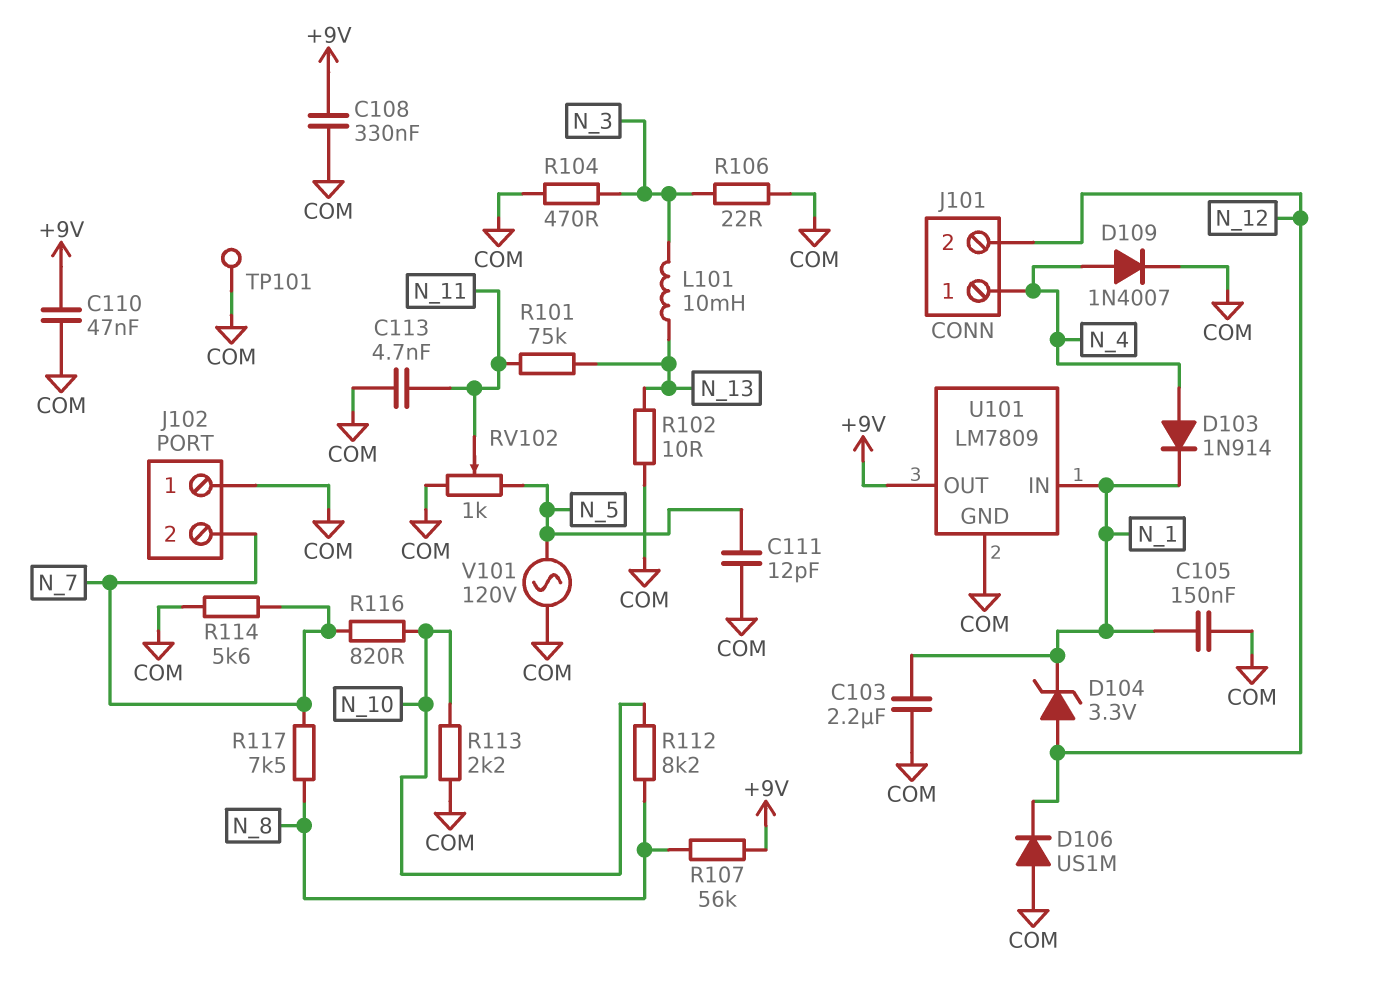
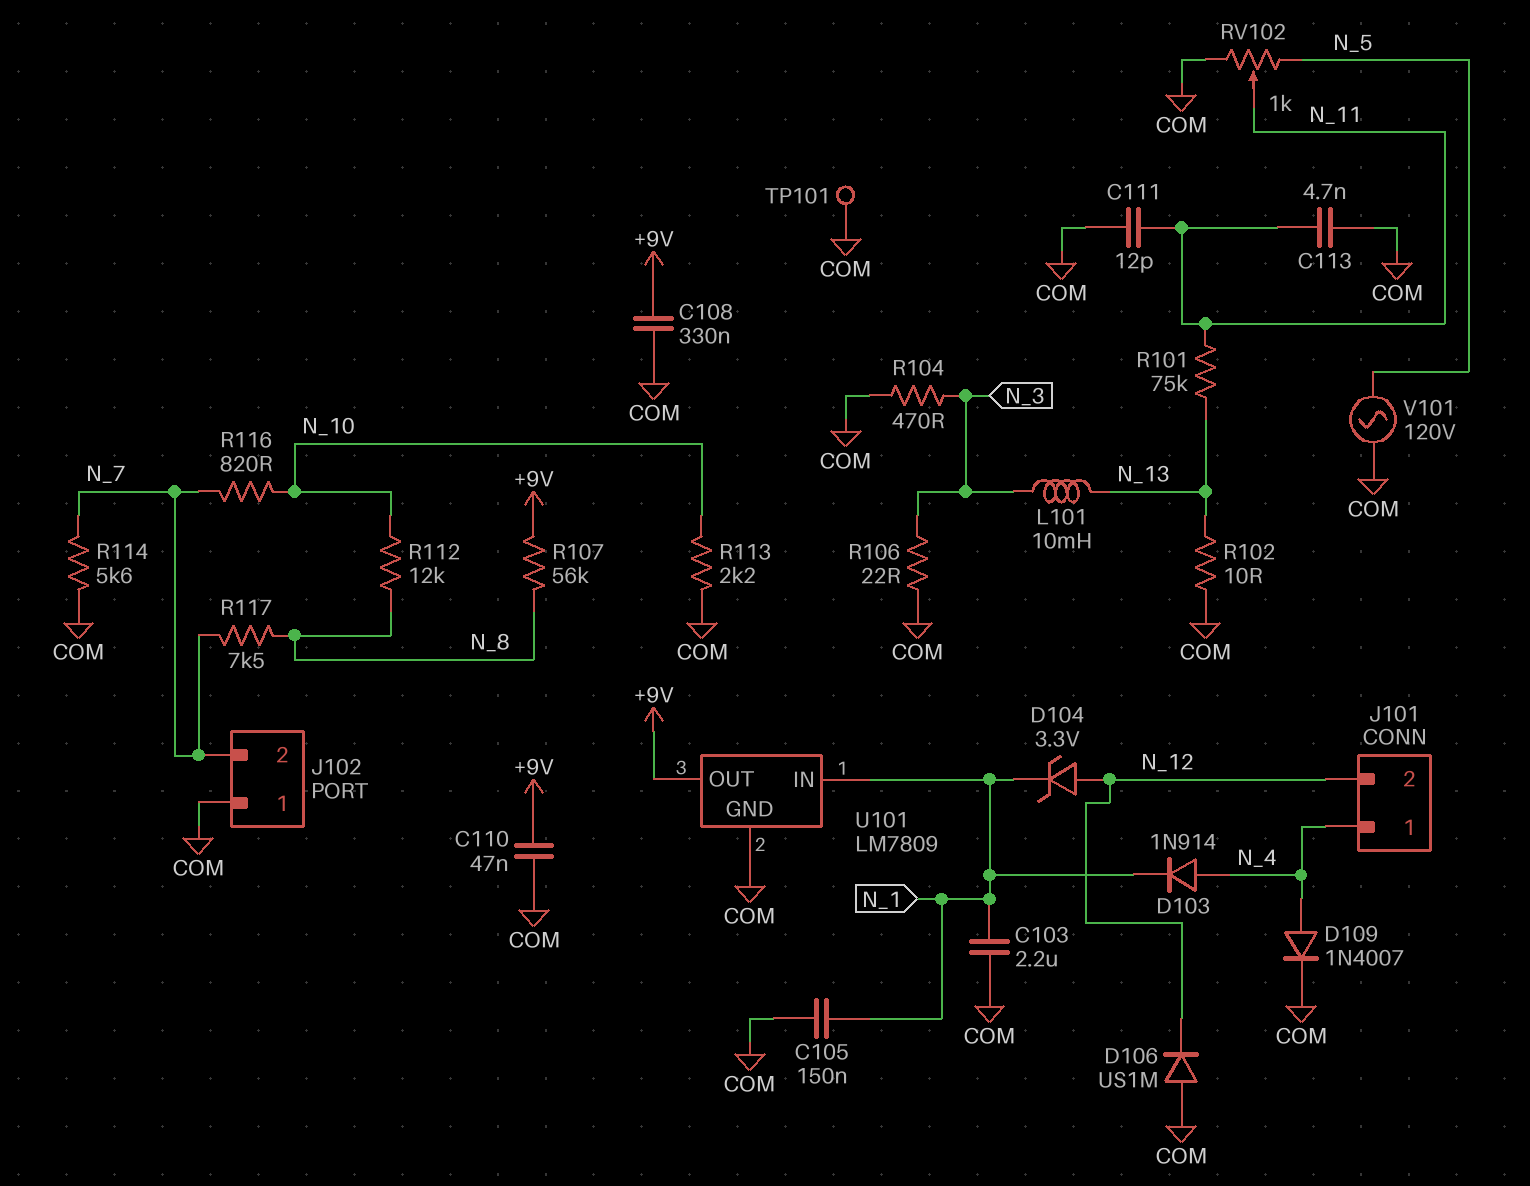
C111: 12pF (COM, N_5) -> 12pF (COM, N_11)
R112: 8.2k (N_8, N_10) -> 12k (N_8, N_10)

